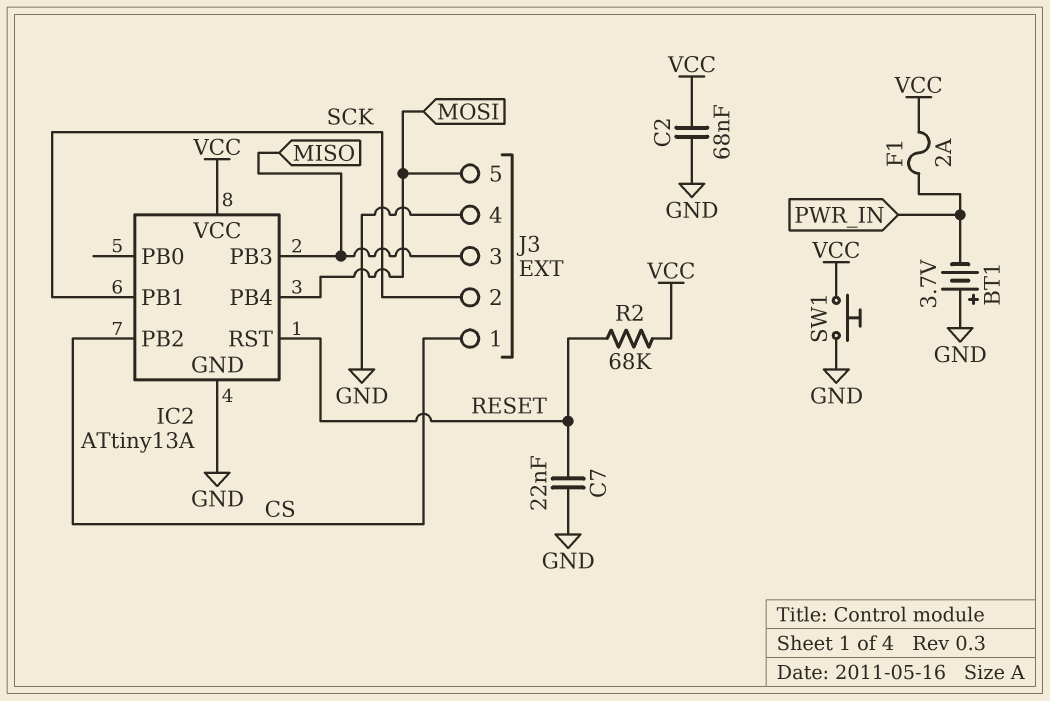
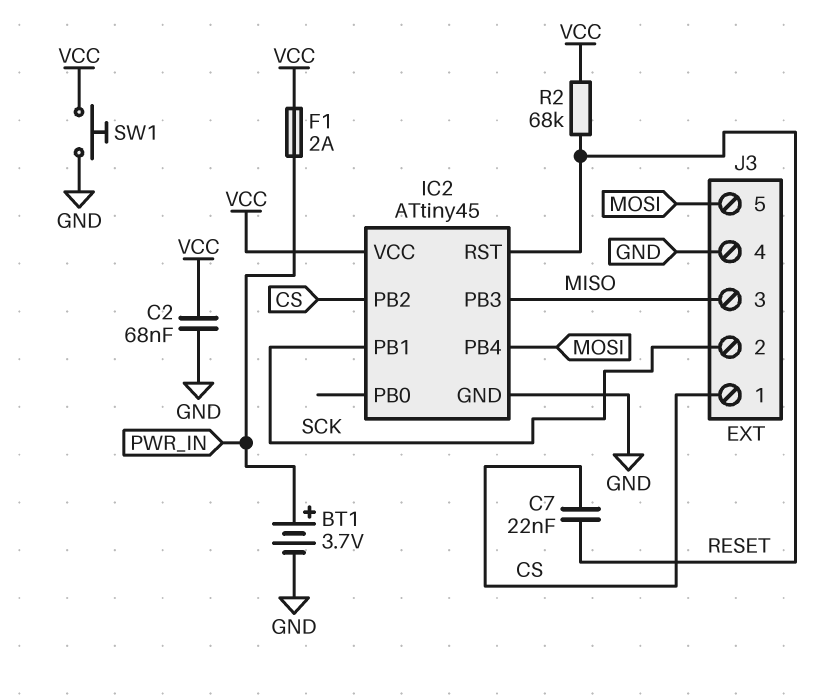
BT1: 3.7V (plus GND, minus PWR_IN) -> 3.7V (plus PWR_IN, minus GND)
C7: 22nF (GND, RESET) -> 22nF (CS, RESET)
IC2: ATtiny13A -> ATtiny45

